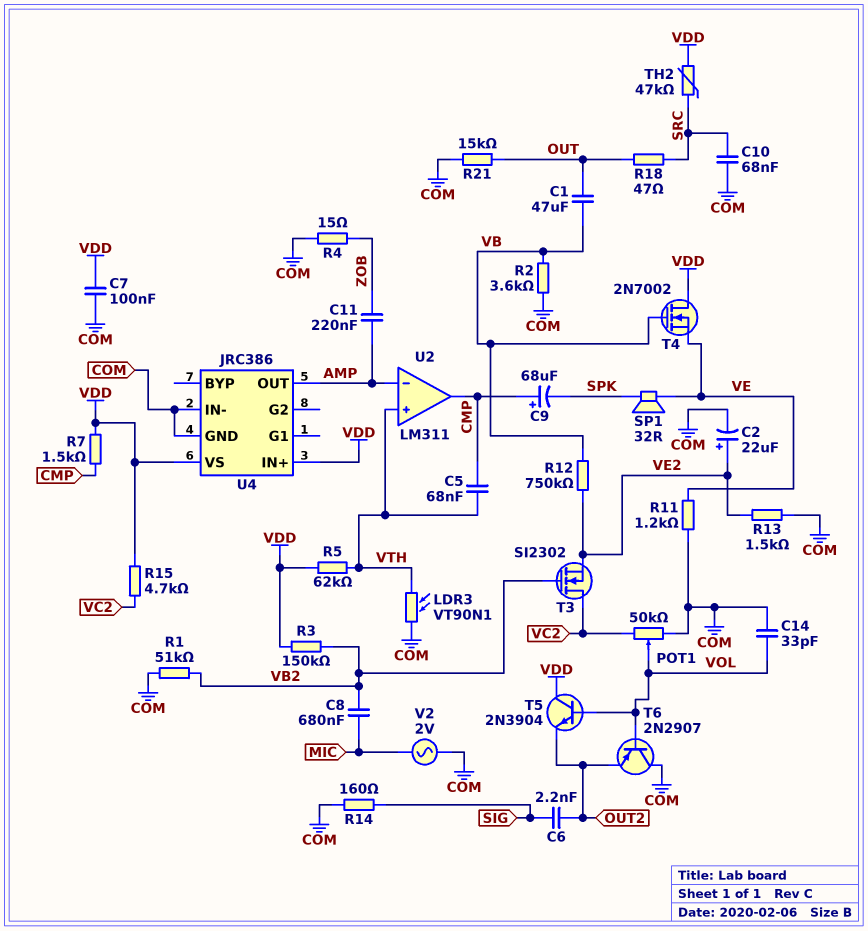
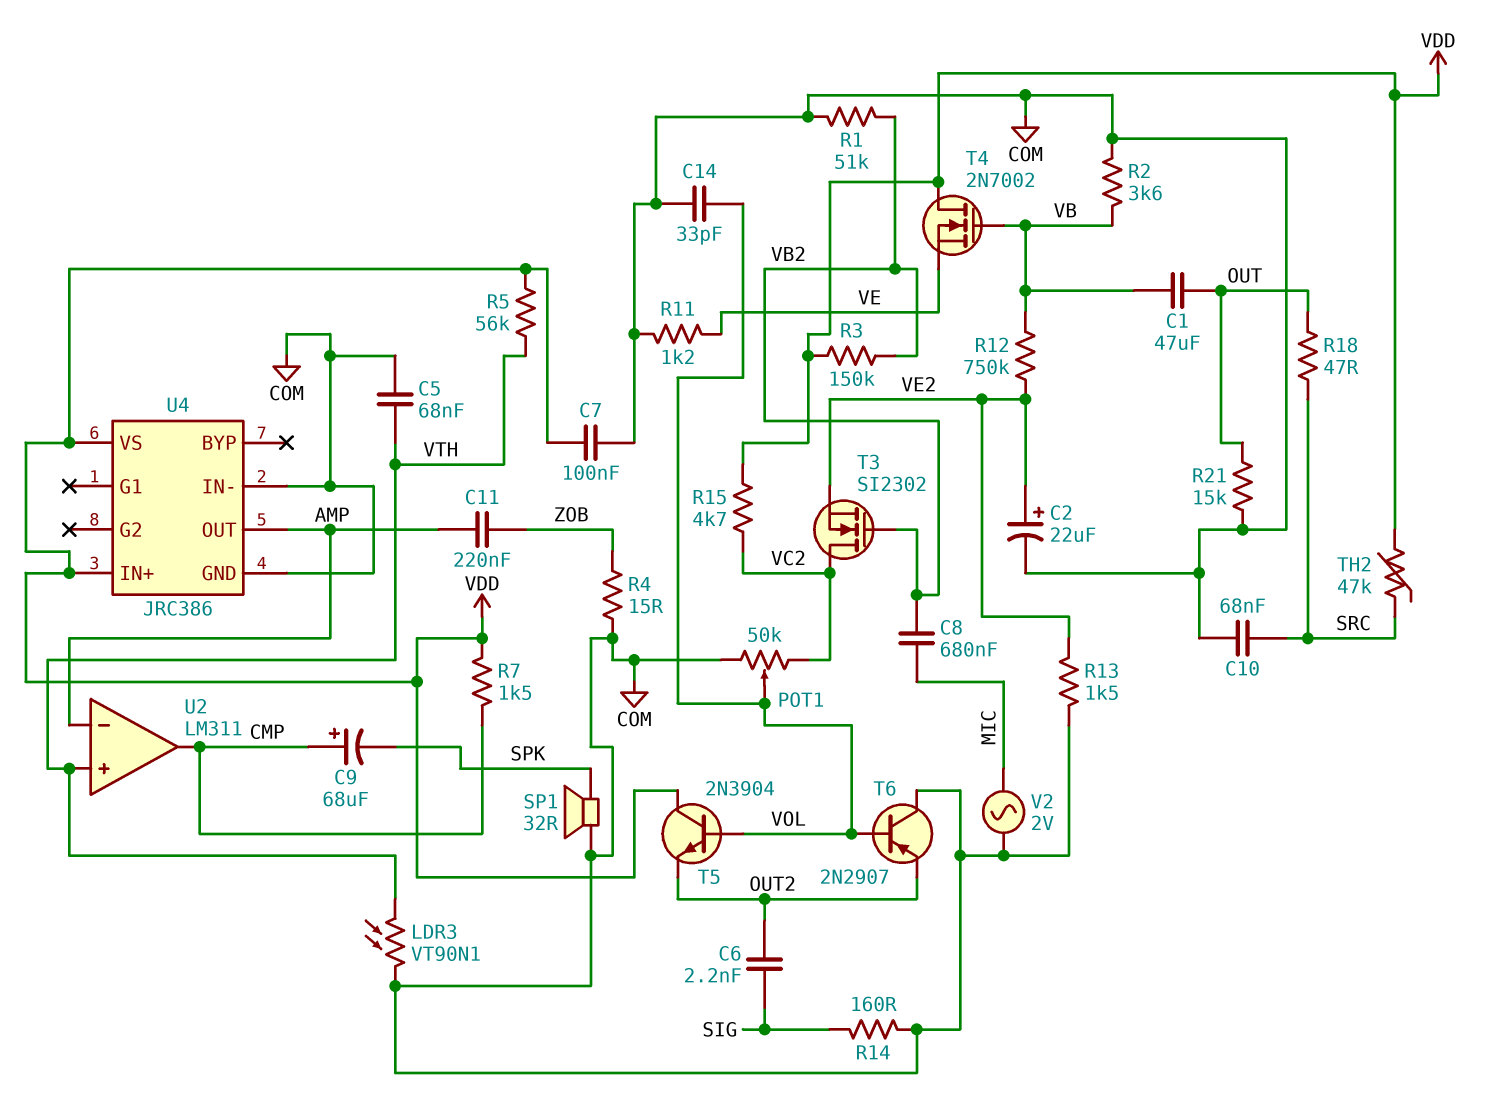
C5: 68nF (CMP, VTH) -> 68nF (COM, VTH)
R5: 62k (VDD, VTH) -> 56k (VDD, VTH)
SP1: speaker 32R (SPK, VE) -> speaker 32R (COM, SPK)

